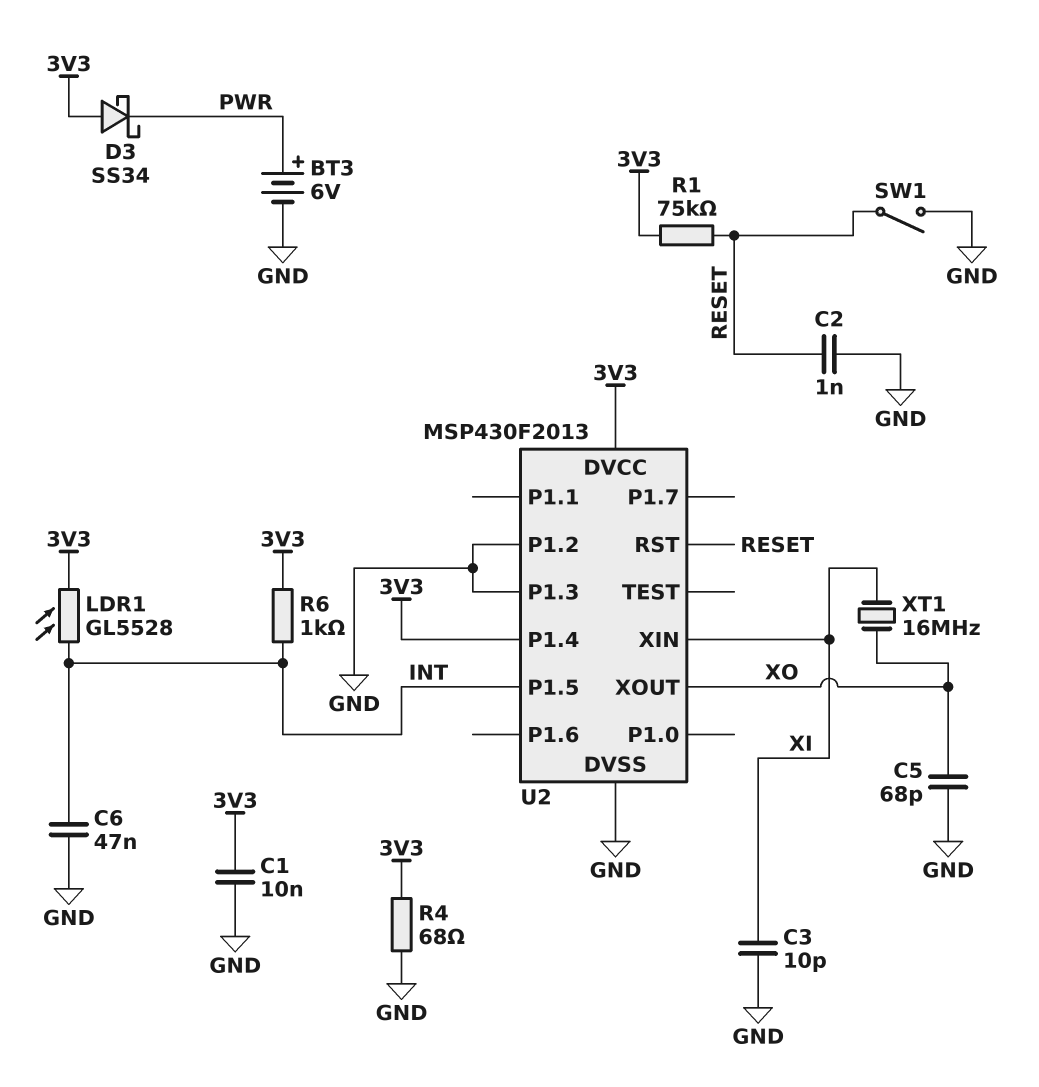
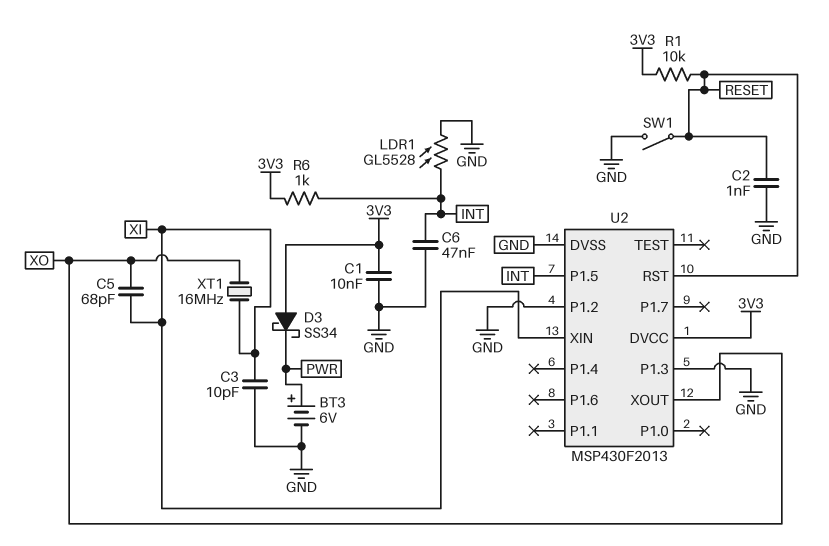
C5: 68pF (GND, XO) -> 68pF (XI, XO)
LDR1: GL5528 (3V3, INT) -> GL5528 (GND, INT)
R1: 75k (3V3, RESET) -> 10k (3V3, RESET)
R4: 68 (3V3, GND) -> none
U2 pin P1.4: 3V3 -> none

